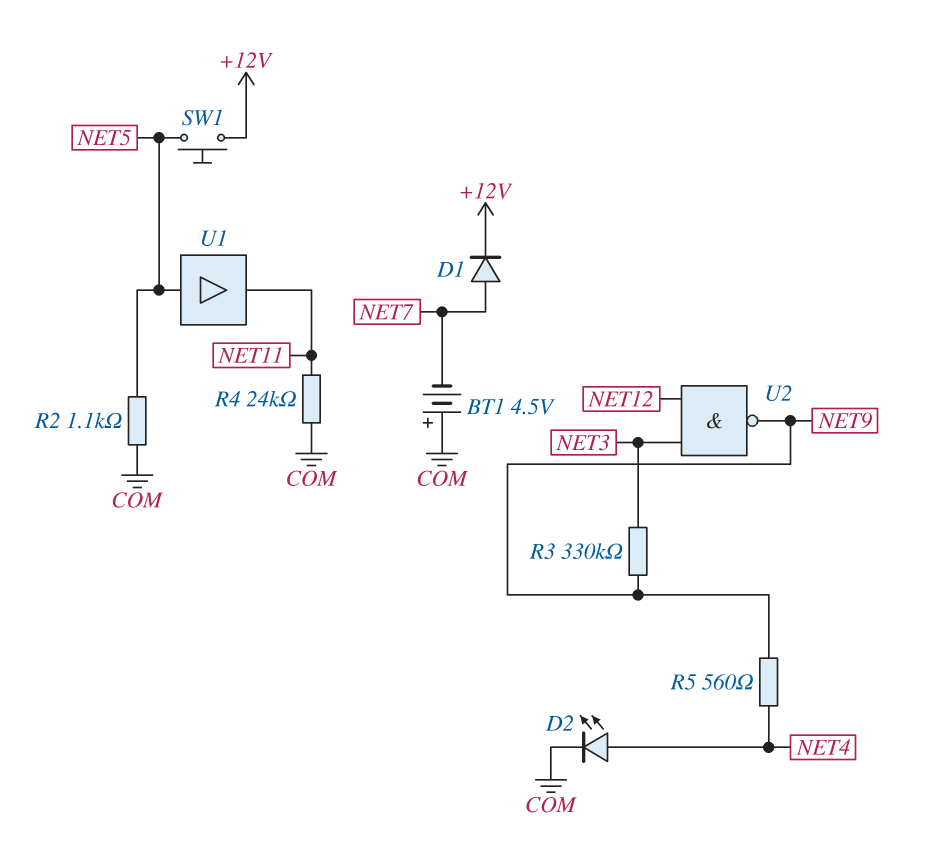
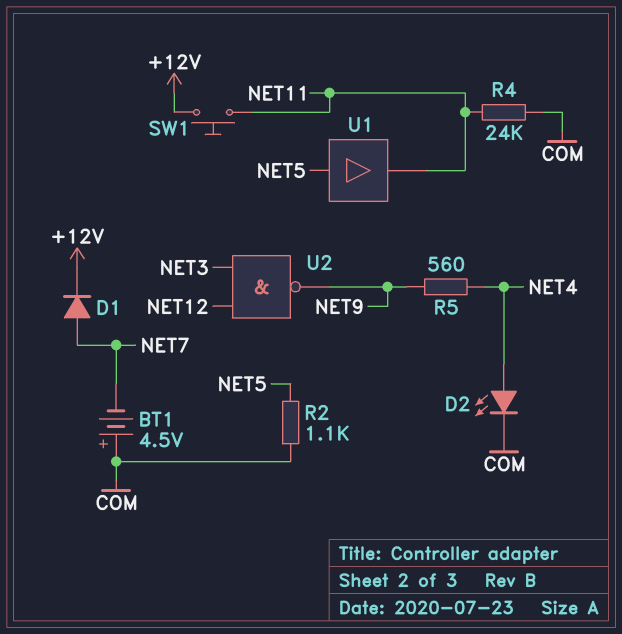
R3: 330k (NET3, NET9) -> none
SW1: button (+12V, NET5) -> button (+12V, NET11)

